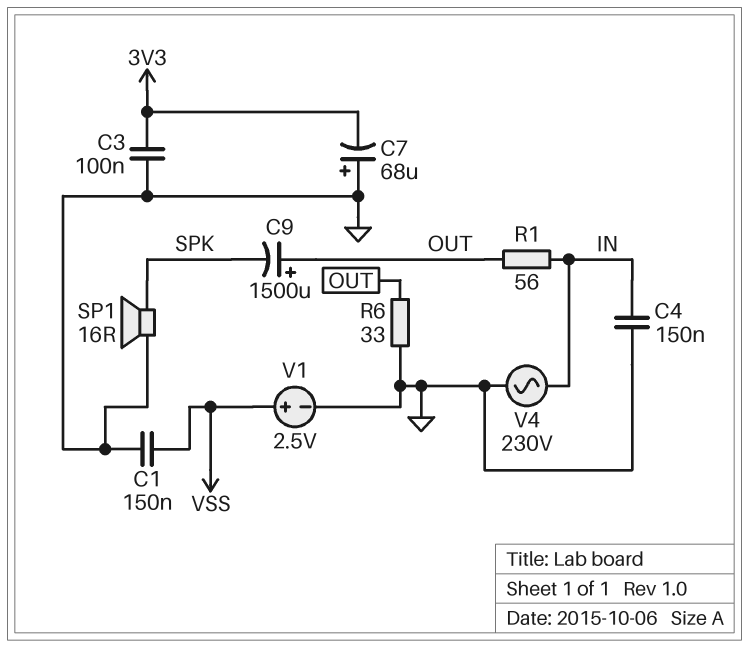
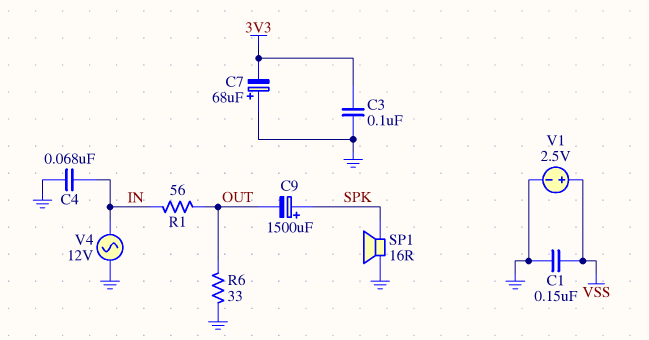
C4: 150nF (GND, IN) -> 68nF (GND, IN)
C9: 1500uF (plus OUT, minus SPK) -> 1500uF (plus SPK, minus OUT)
V4: AC 230V (GND, IN) -> AC 12V (GND, IN)

